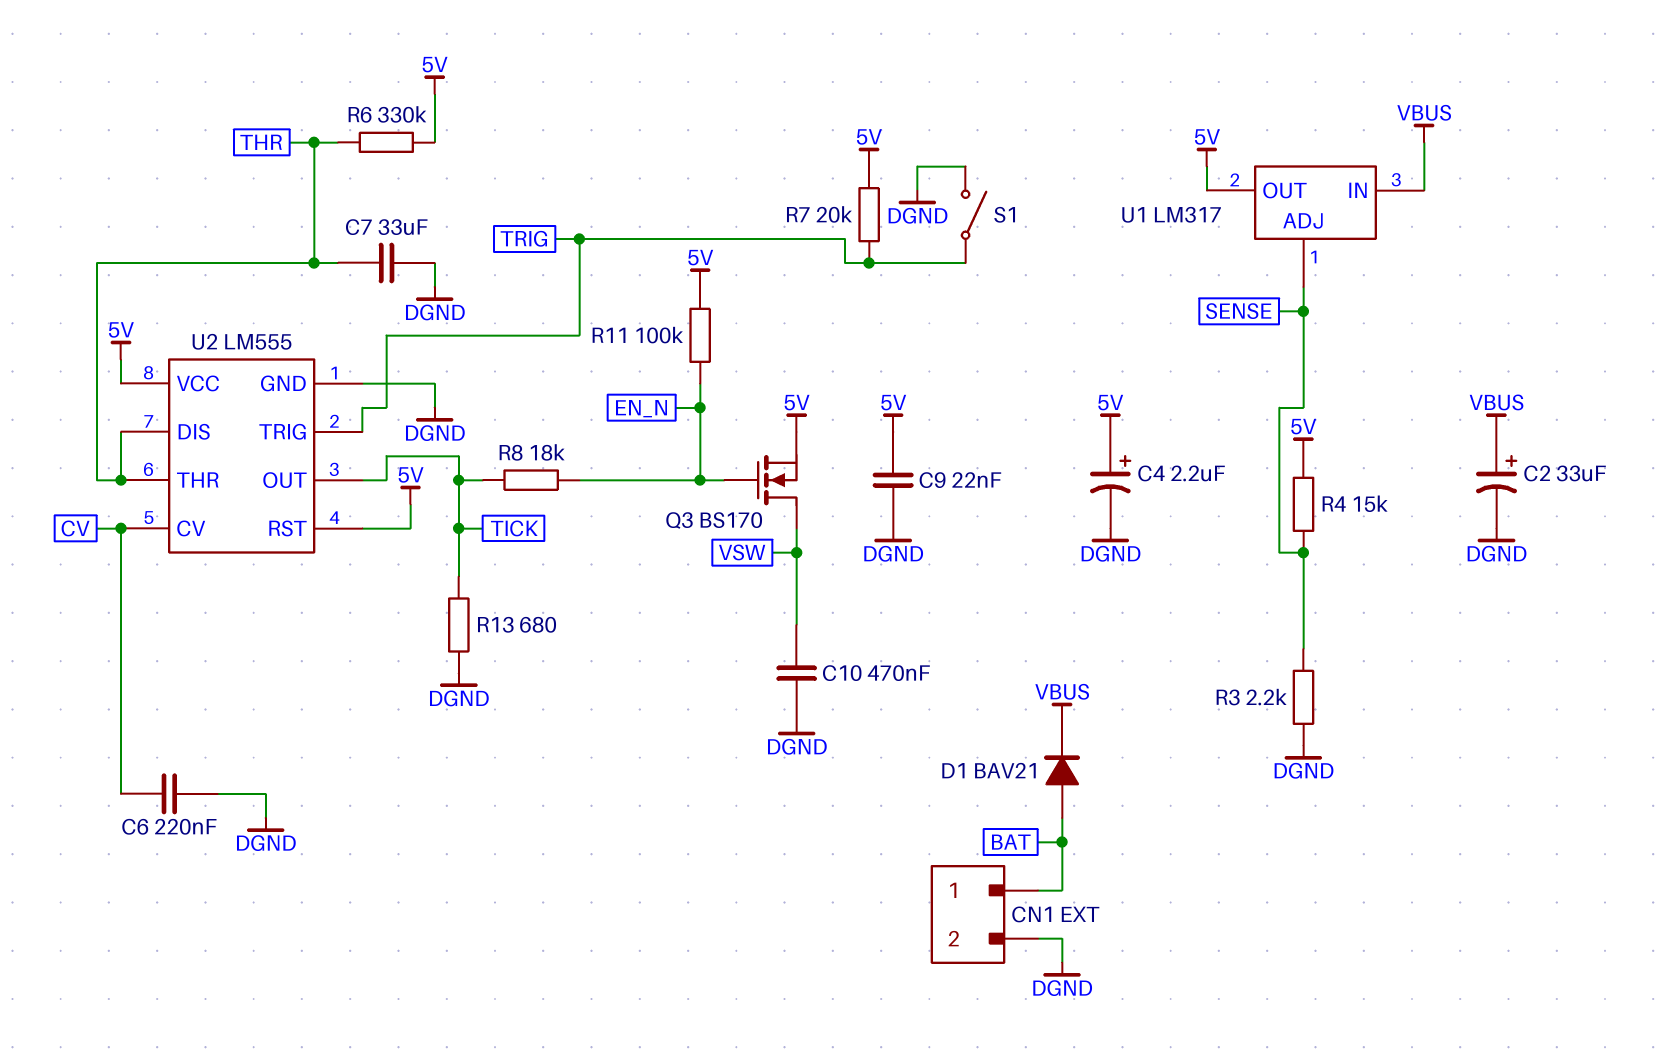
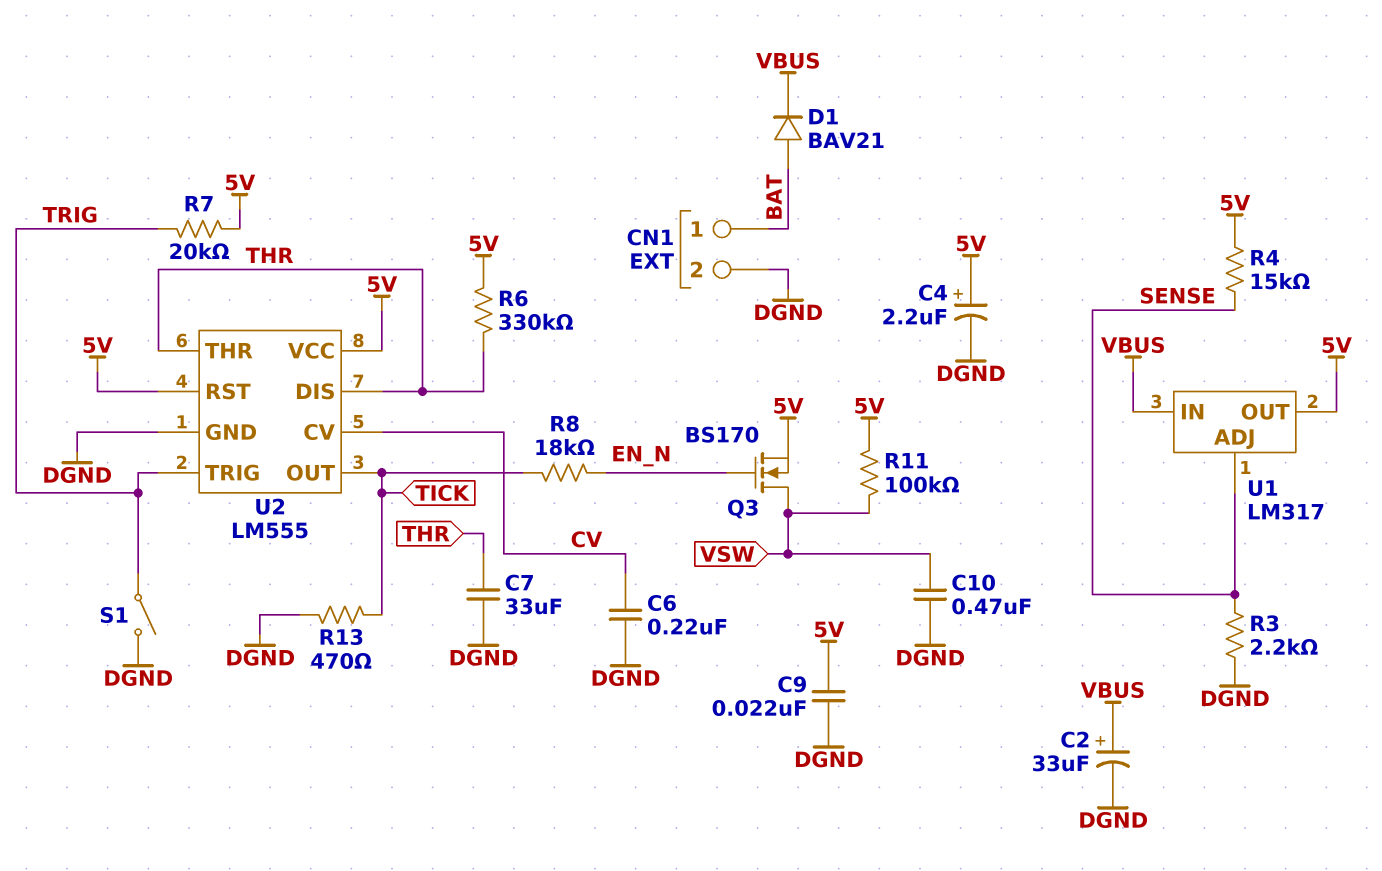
R11: 100k (5V, EN_N) -> 100k (5V, VSW)
R13: 680 (DGND, TICK) -> 470 (DGND, TICK)

